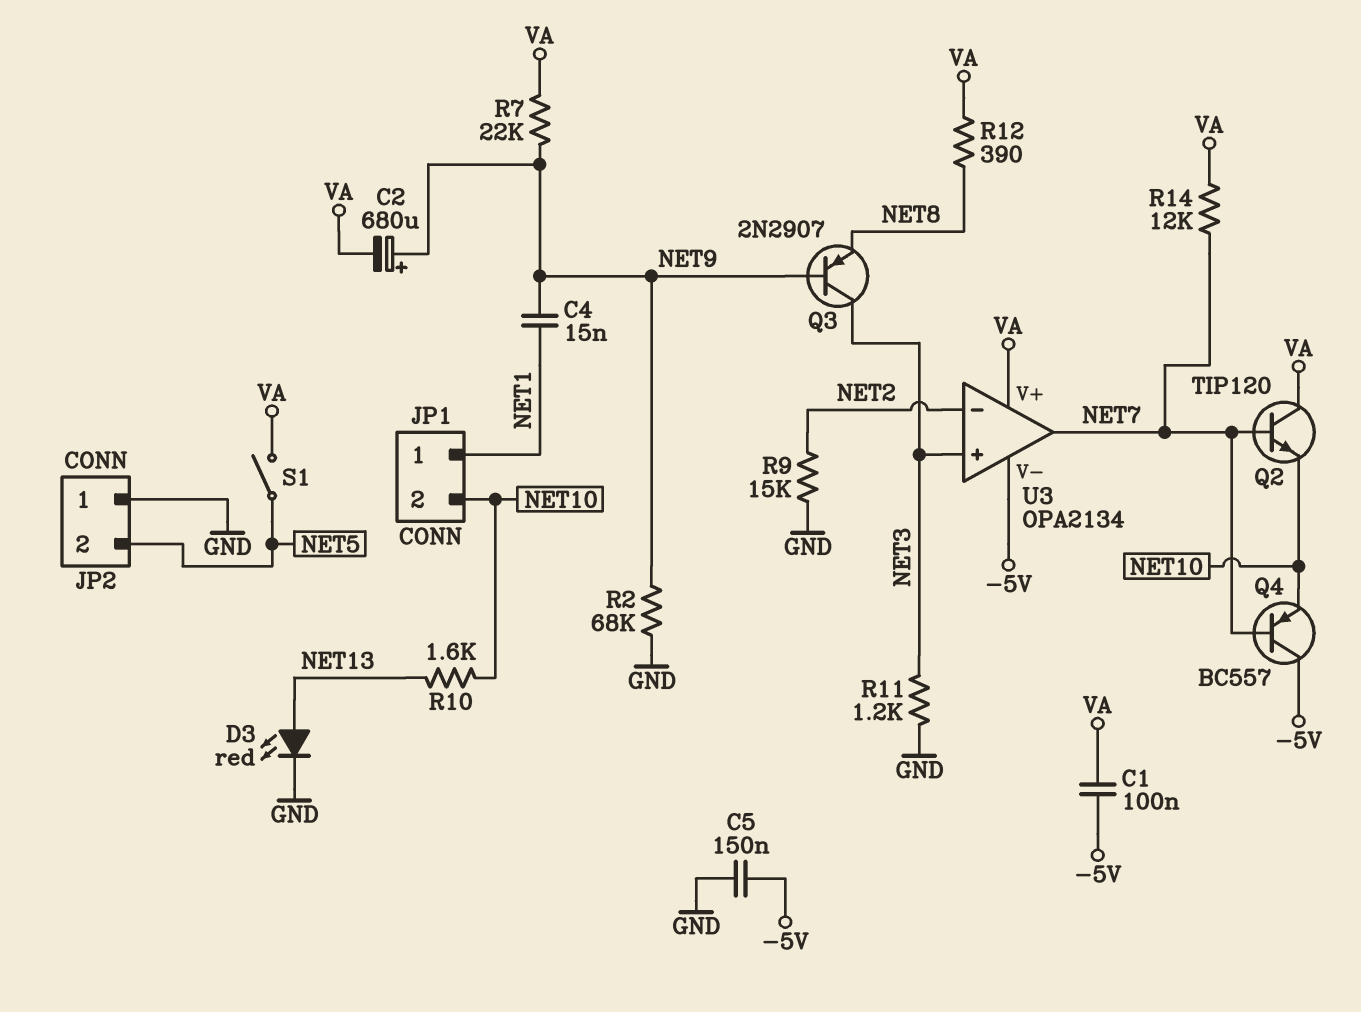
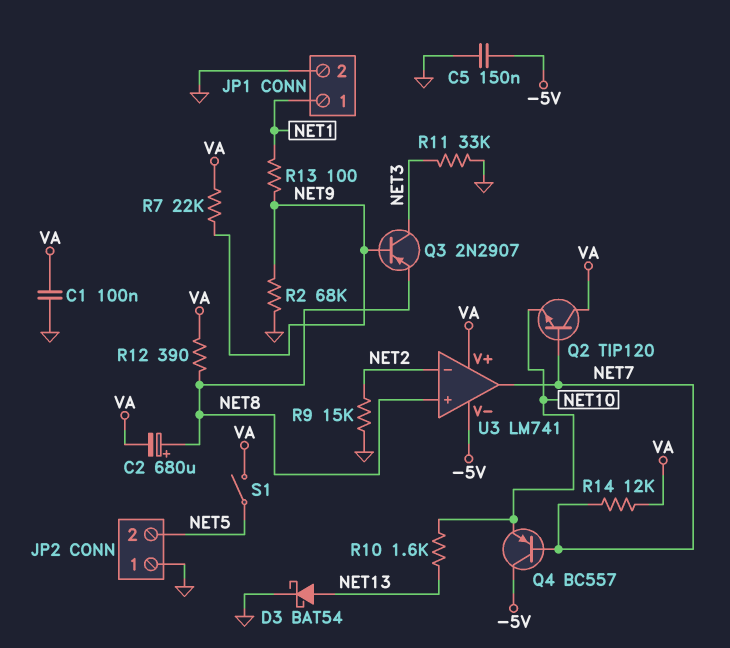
C1: 100nF (-5V, VA) -> 100nF (GND, VA)
C2: 680uF (plus NET9, minus VA) -> 680uF (plus NET8, minus VA)
C4: 15nF (NET1, NET9) -> none
D3: LED red (A NET13, K GND) -> schottky BAT54 (A NET13, K GND)
JP1 pin 2: NET10 -> GND
R11: 1.2k (GND, NET3) -> 33k (GND, NET3)
R13: none -> 100 (NET1, NET9)
U3: OPA2134 -> LM741
U3 pin in+: NET3 -> NET8

